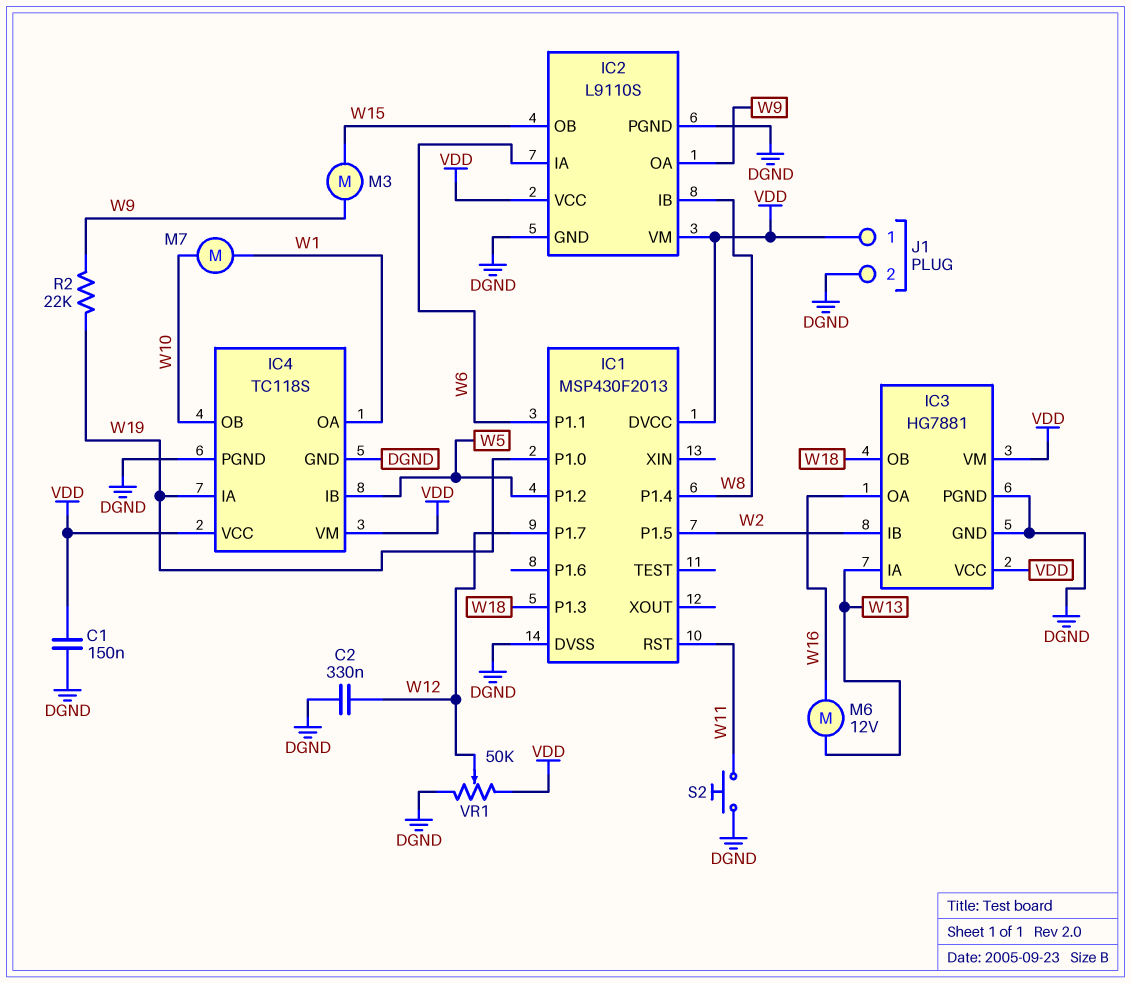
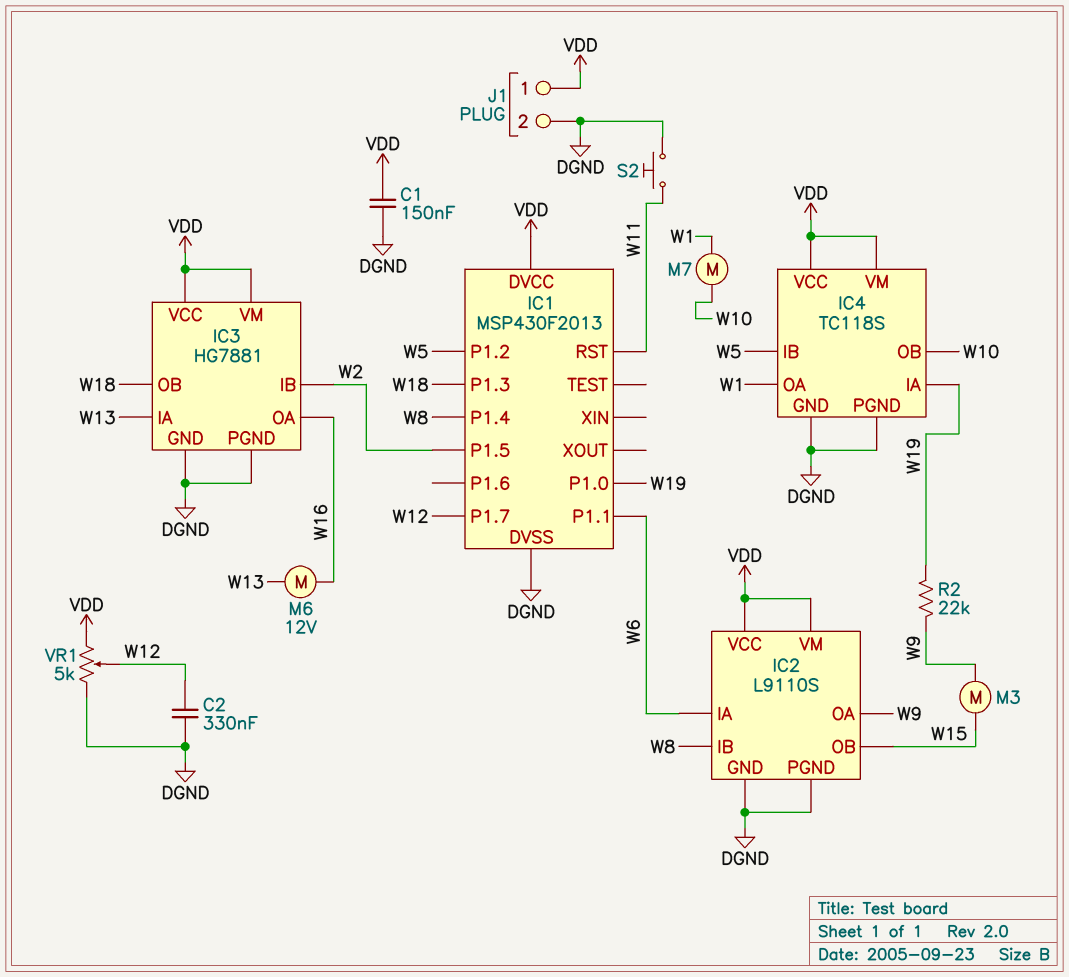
VR1: 50k (DGND, VDD, wiper W12) -> 5k (DGND, VDD, wiper W12)

